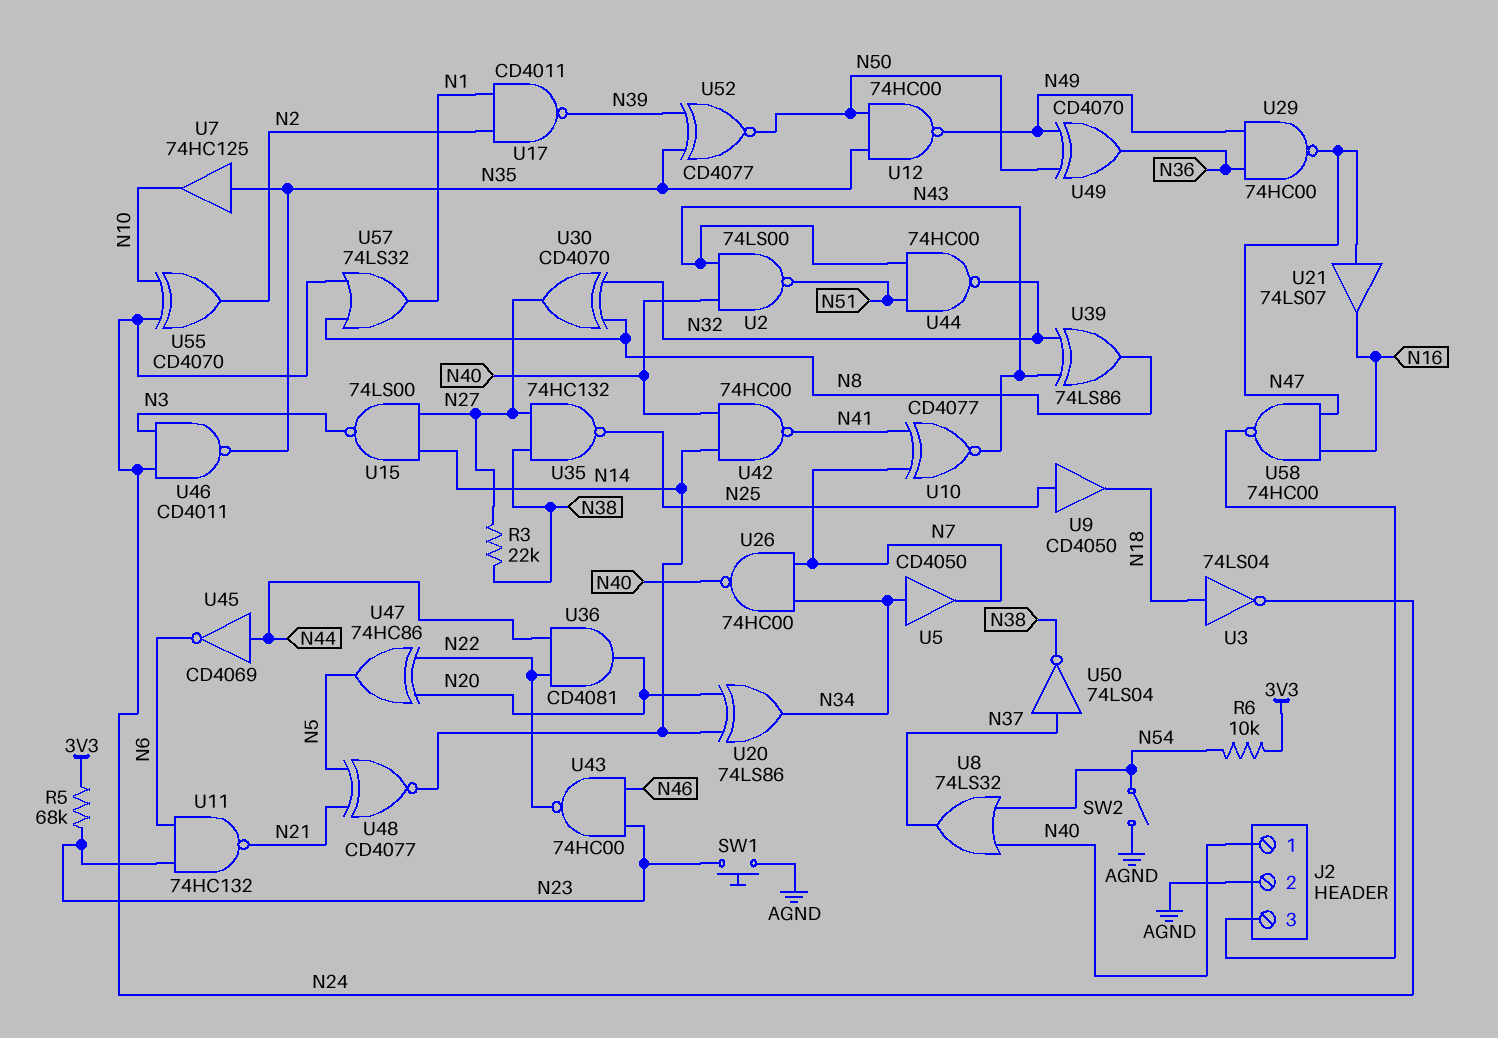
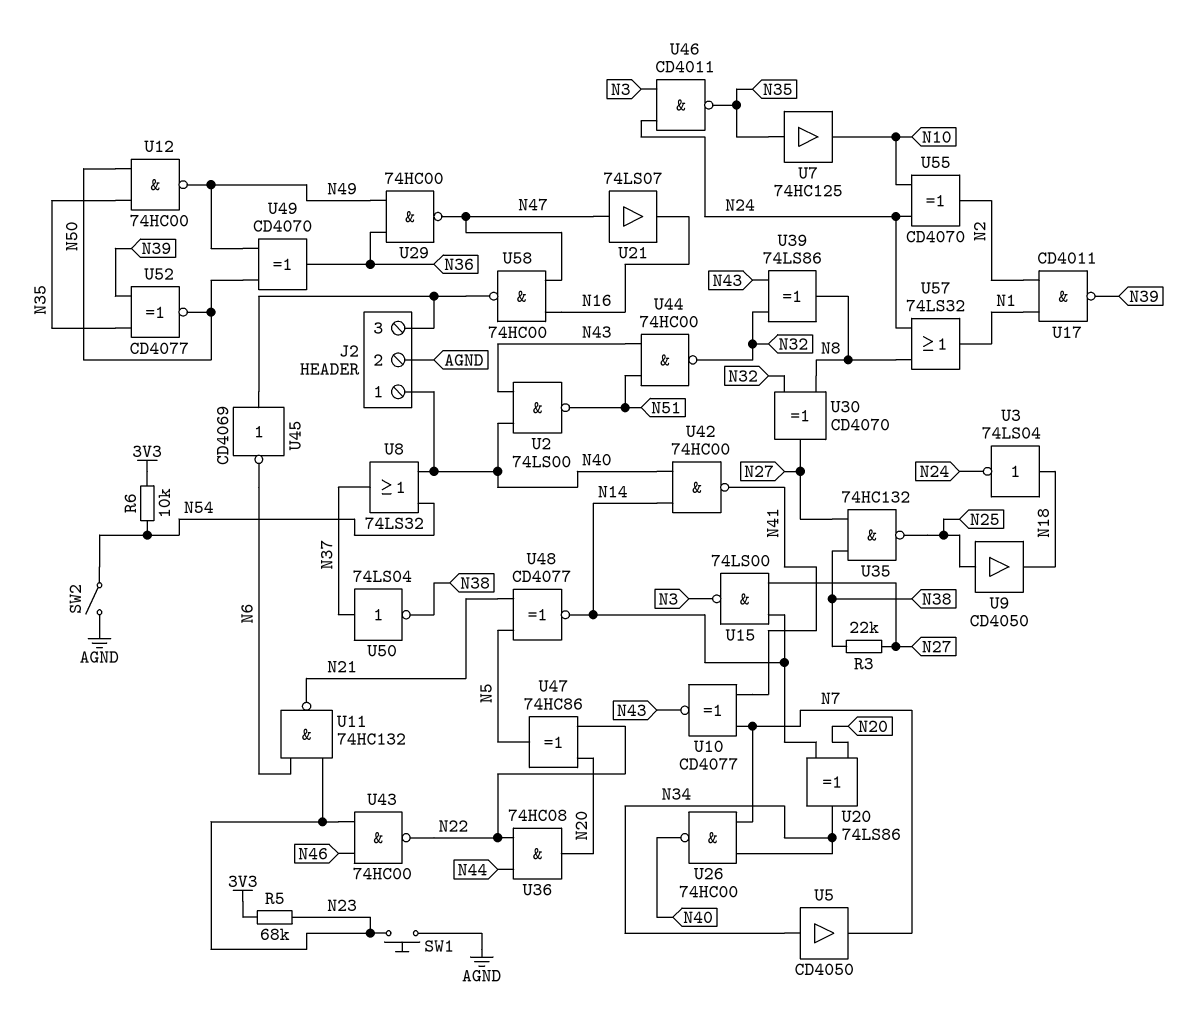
U36: AND CD4081 (in N22, in N44, out N20) -> AND 74HC08 (in N22, in N44, out N20)
U45: NOT CD4069 (in N44, out N6) -> NOT CD4069 (in J2/3, out N6)

